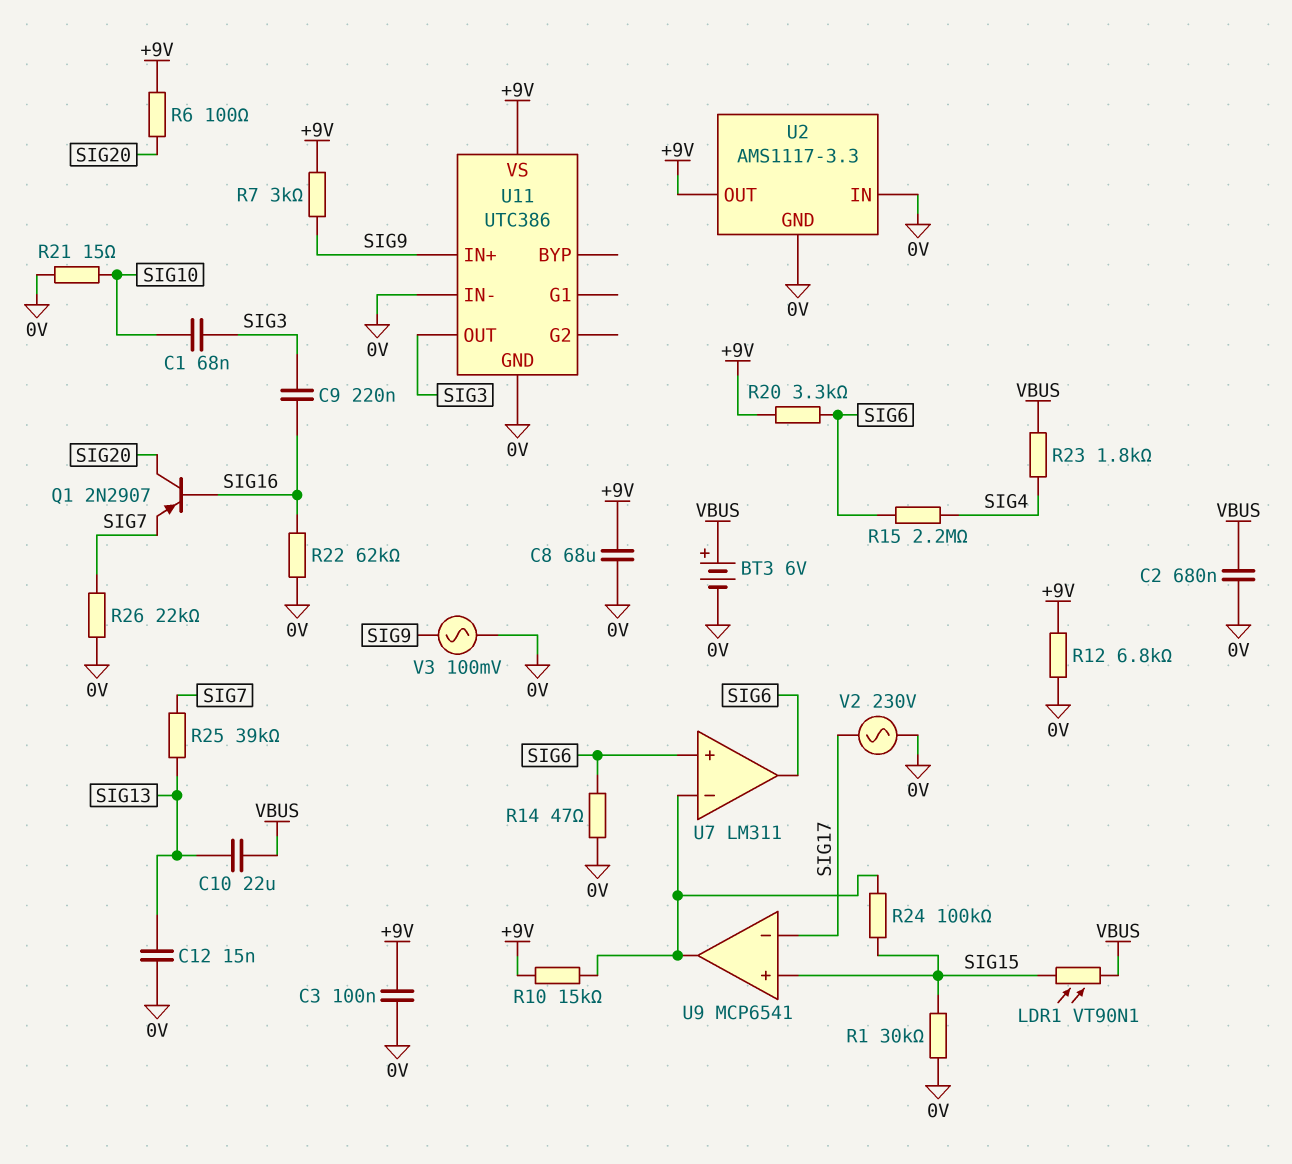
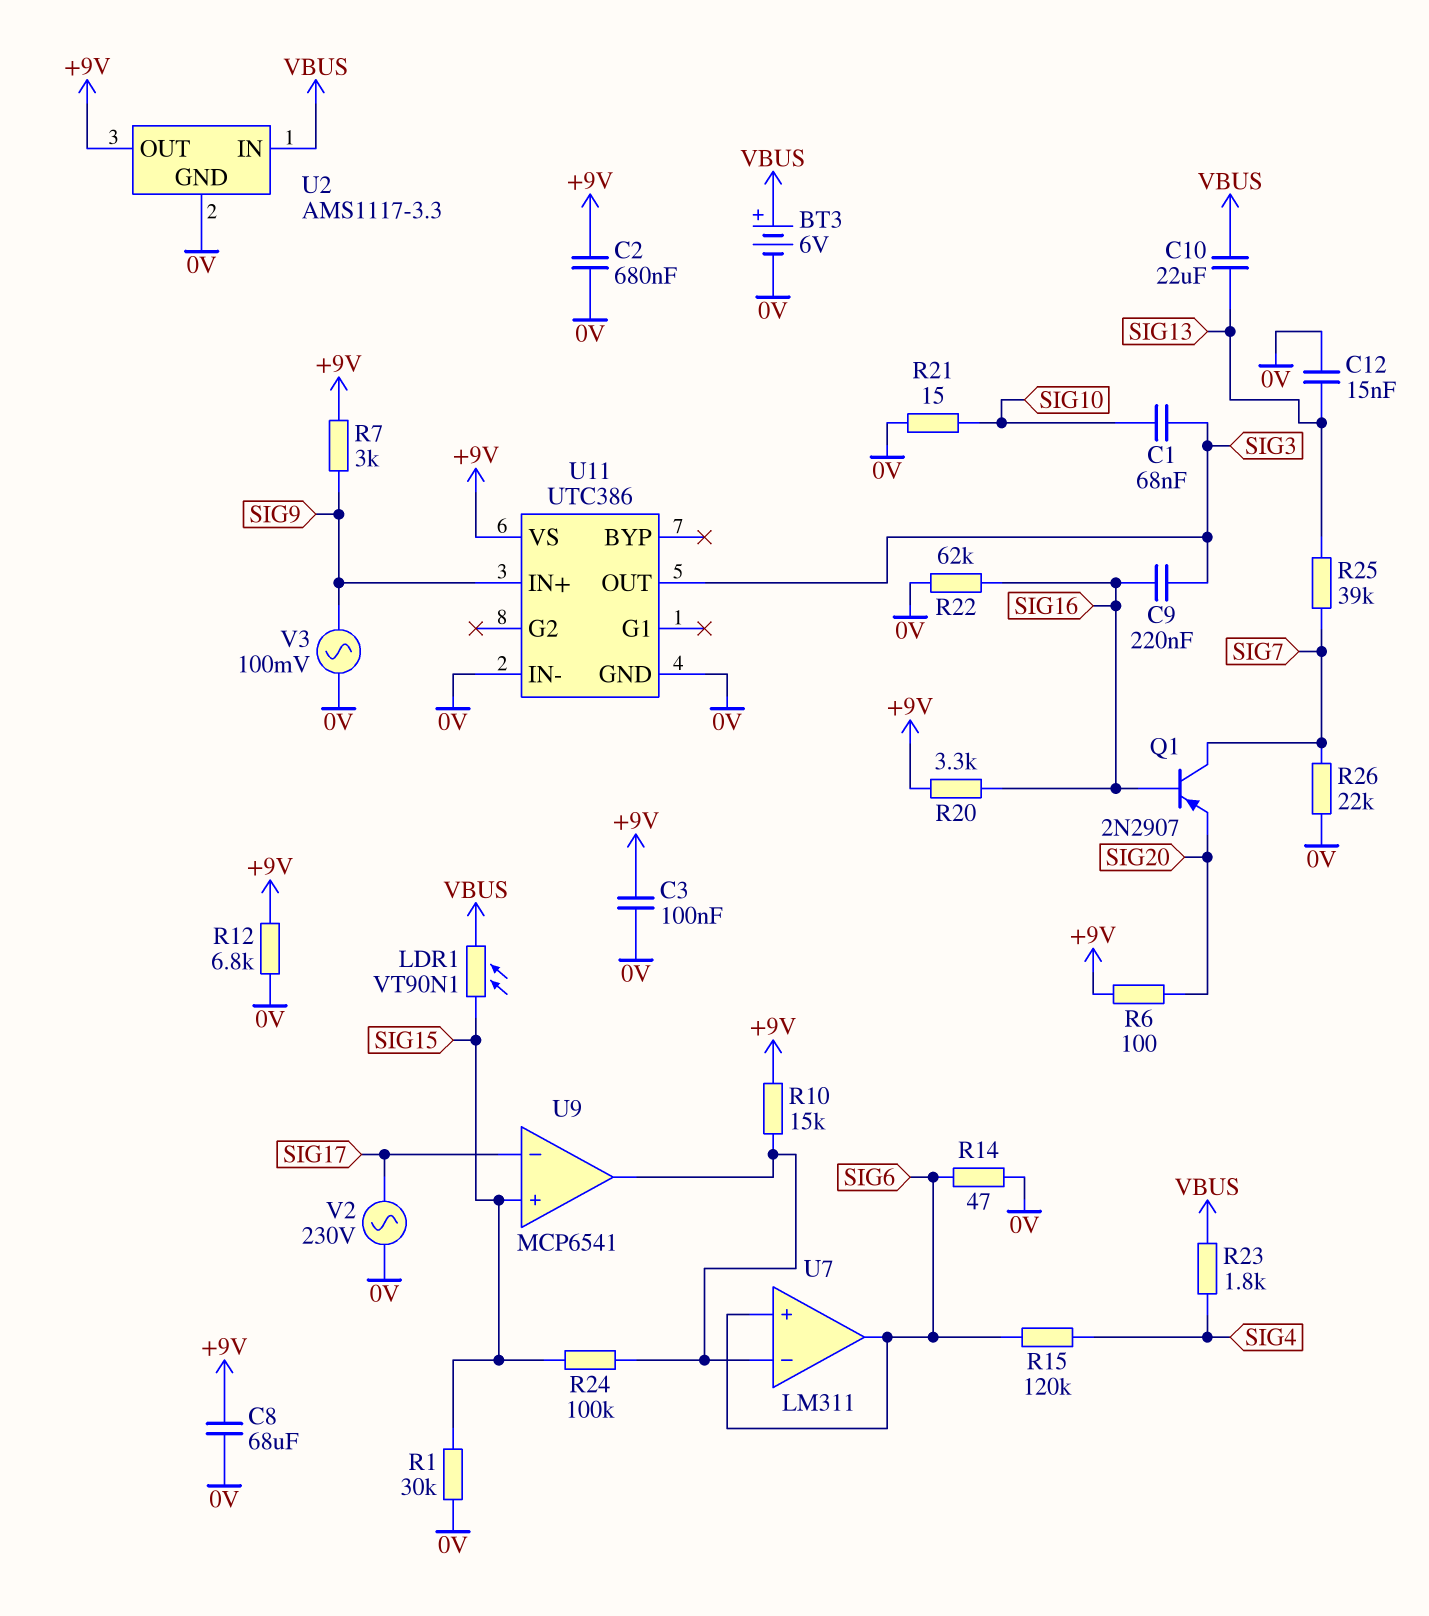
C2: 680nF (0V, VBUS) -> 680nF (+9V, 0V)
Q1: PNP 2N2907 (B SIG16, C SIG20, E SIG7) -> PNP 2N2907 (B SIG16, C SIG7, E SIG20)
R15: 2.2M (SIG4, SIG6) -> 120k (SIG4, SIG6)
R20: 3.3k (+9V, SIG6) -> 3.3k (+9V, SIG16)
U2 pin IN: 0V -> VBUS

